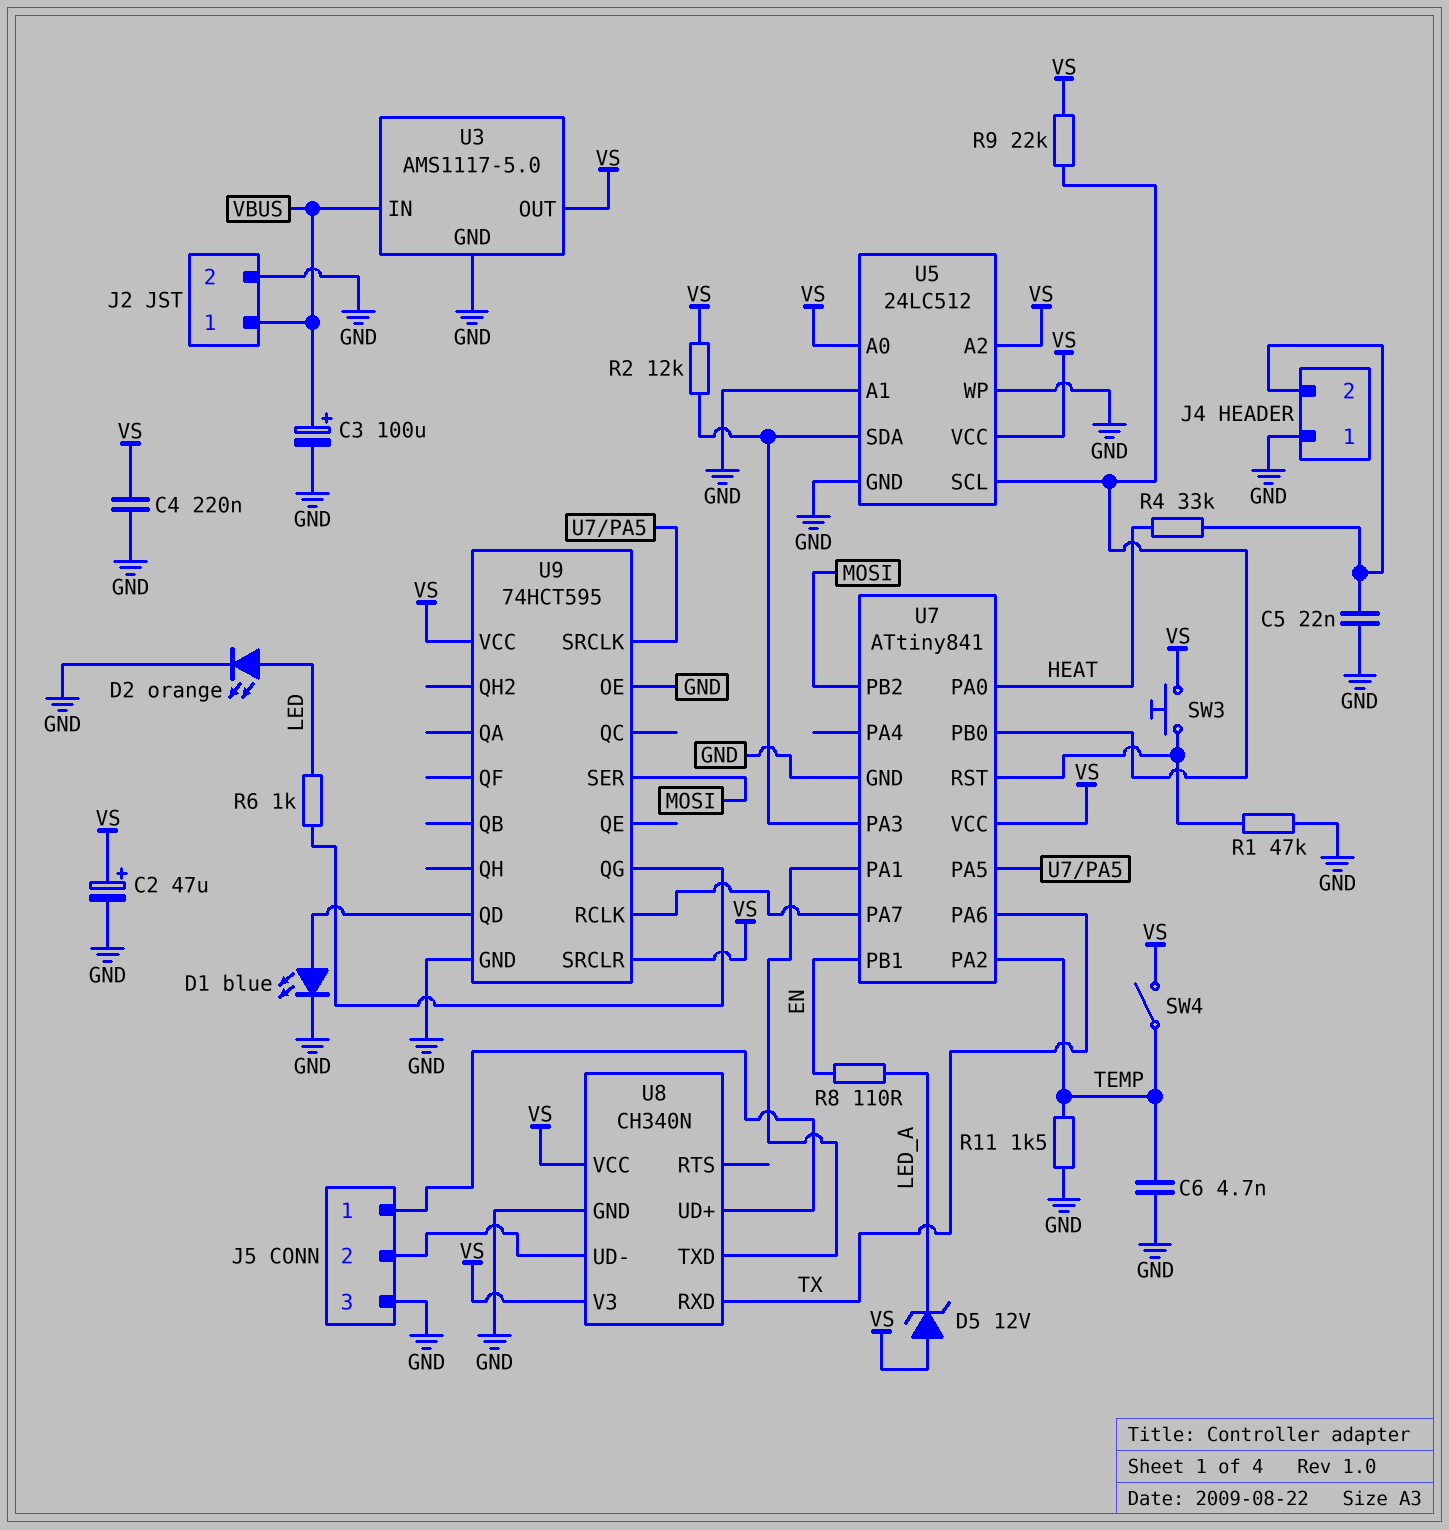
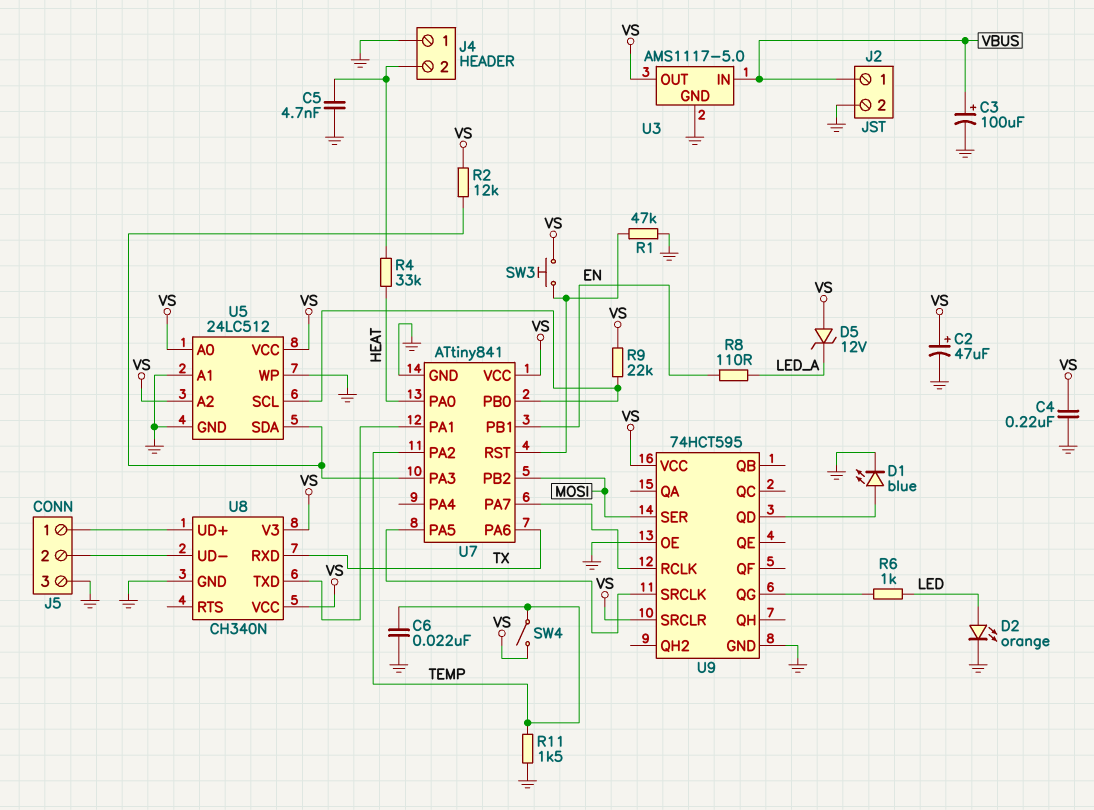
C5: 22nF (GND, J4/2) -> 4.7nF (GND, J4/2)
C6: 4.7nF (GND, TEMP) -> 22nF (GND, TEMP)

